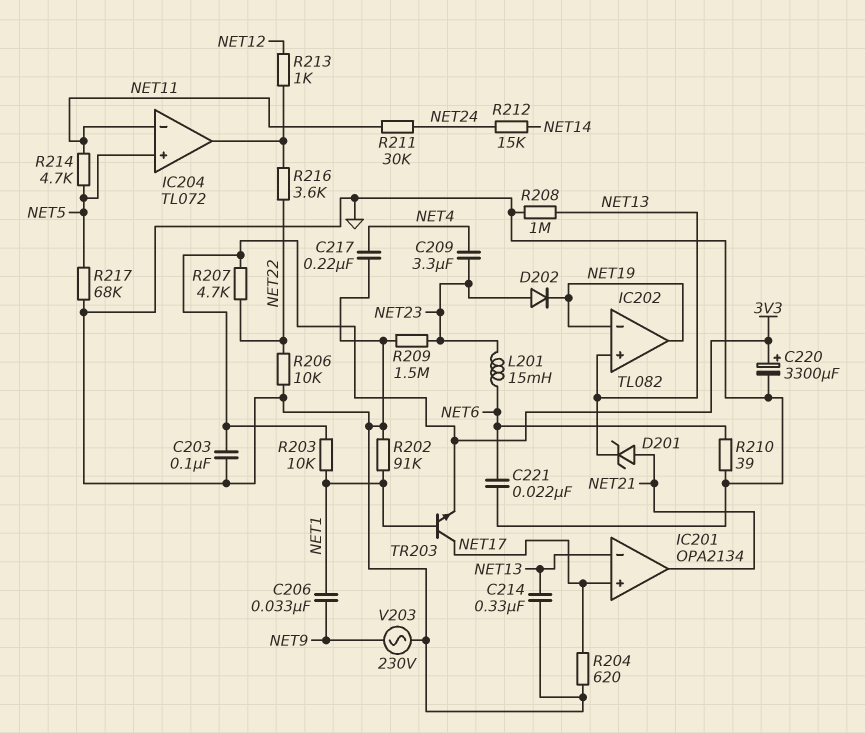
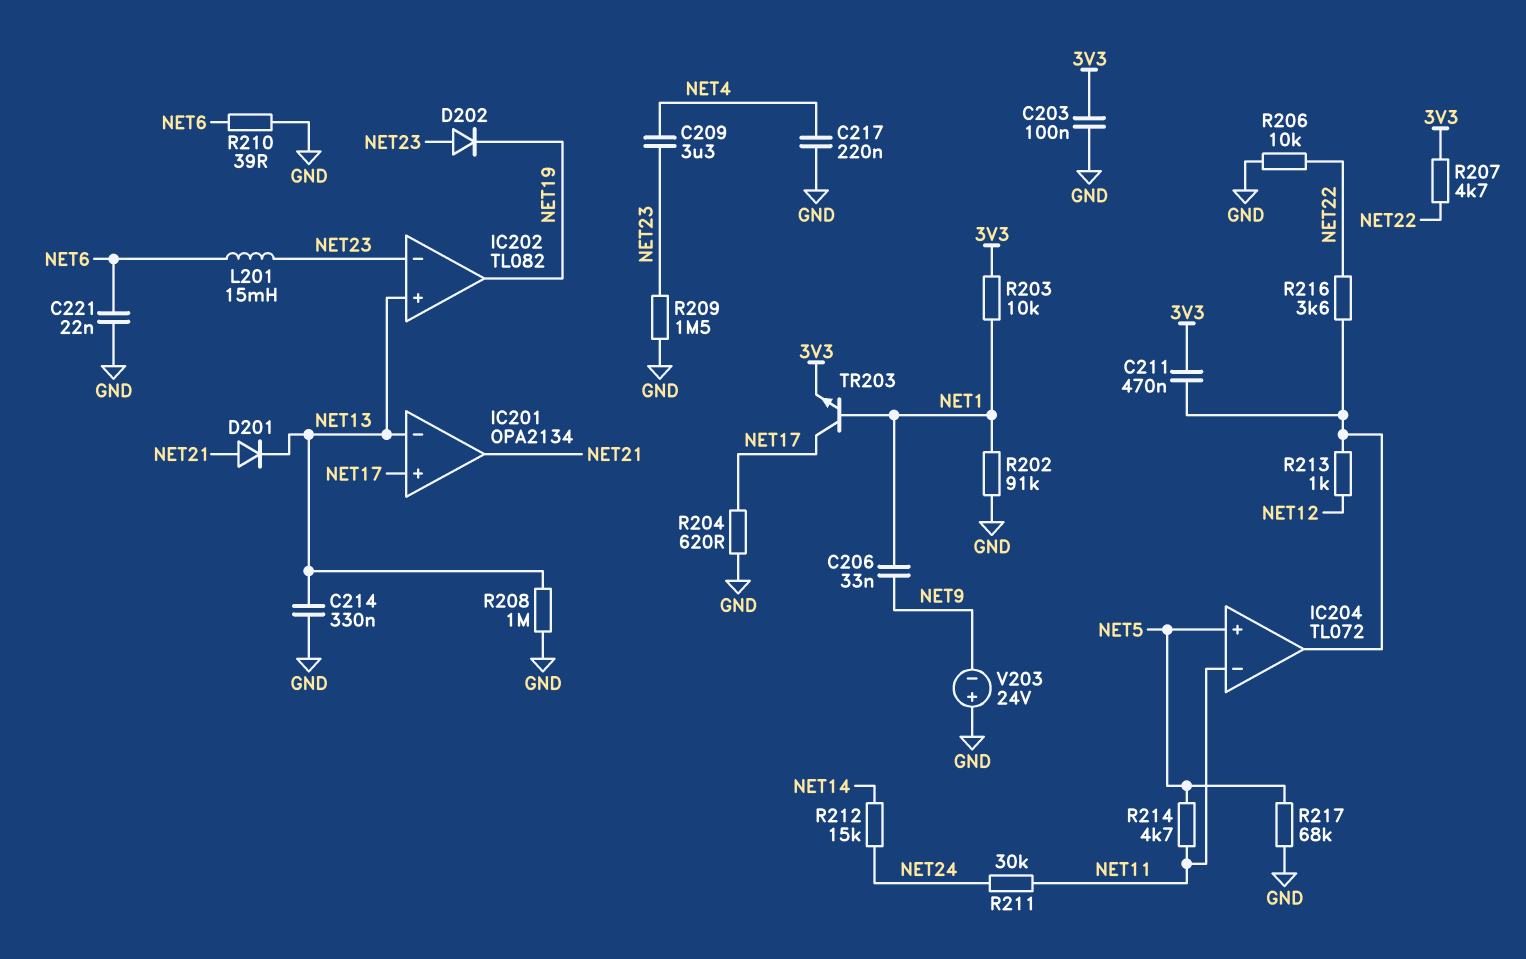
C211: none -> 470nF (3V3, IC204/out)
C220: 3300uF (plus 3V3, minus GND) -> none
D201: zener (A NET21, K NET13) -> diode (A NET21, K NET13)
IC202 pin in-: NET19 -> NET23
V203: AC 230V (GND, NET9) -> 24V (plus GND, minus NET9)

